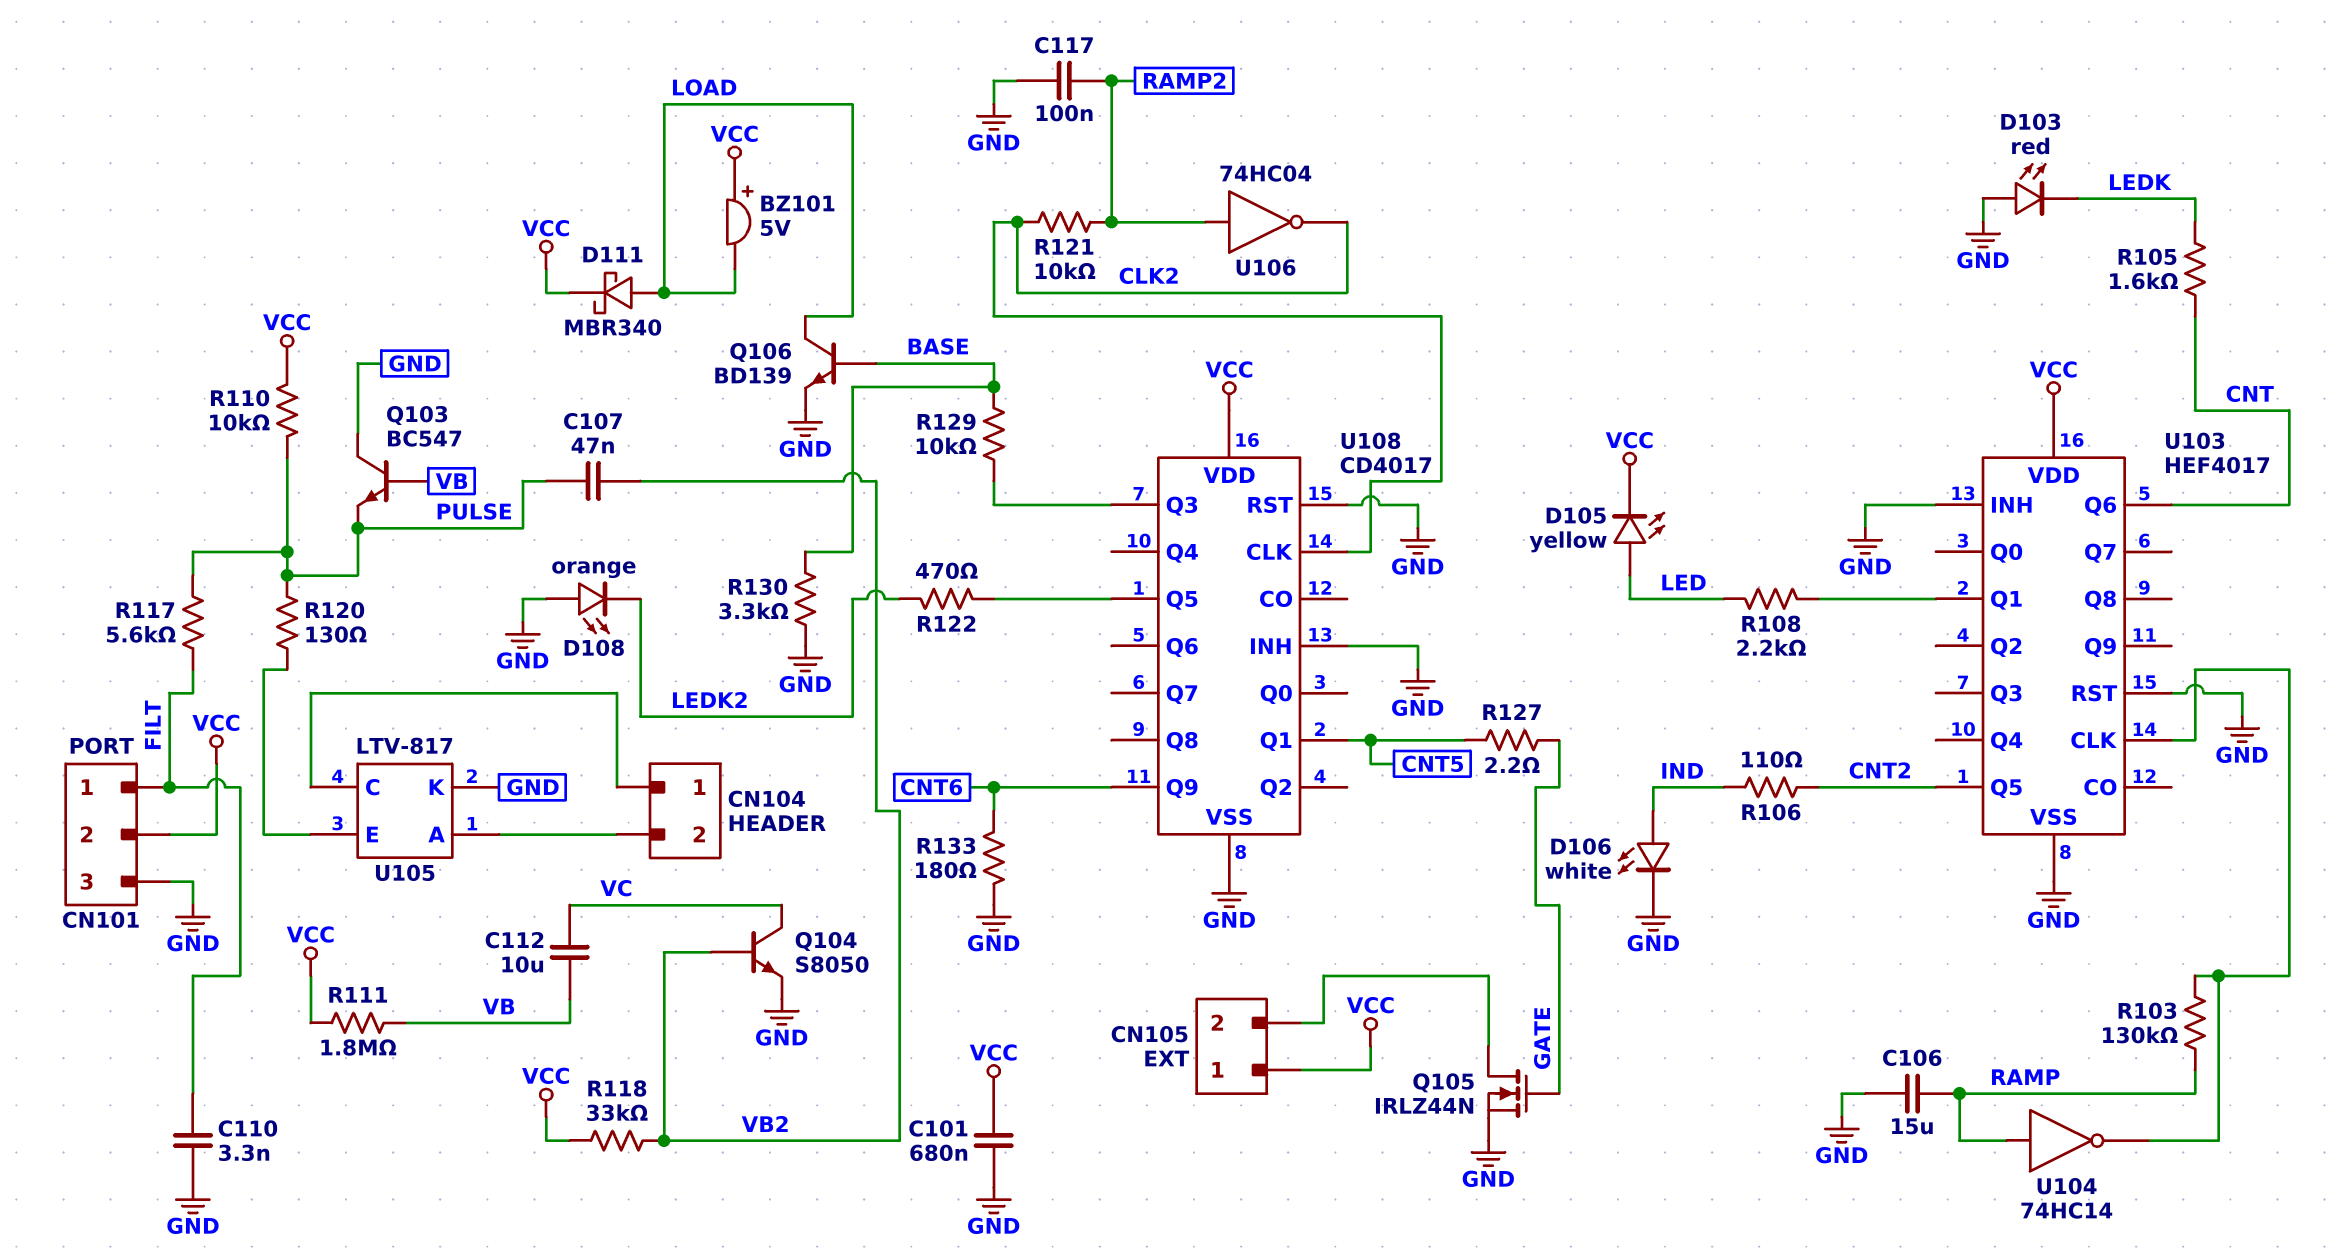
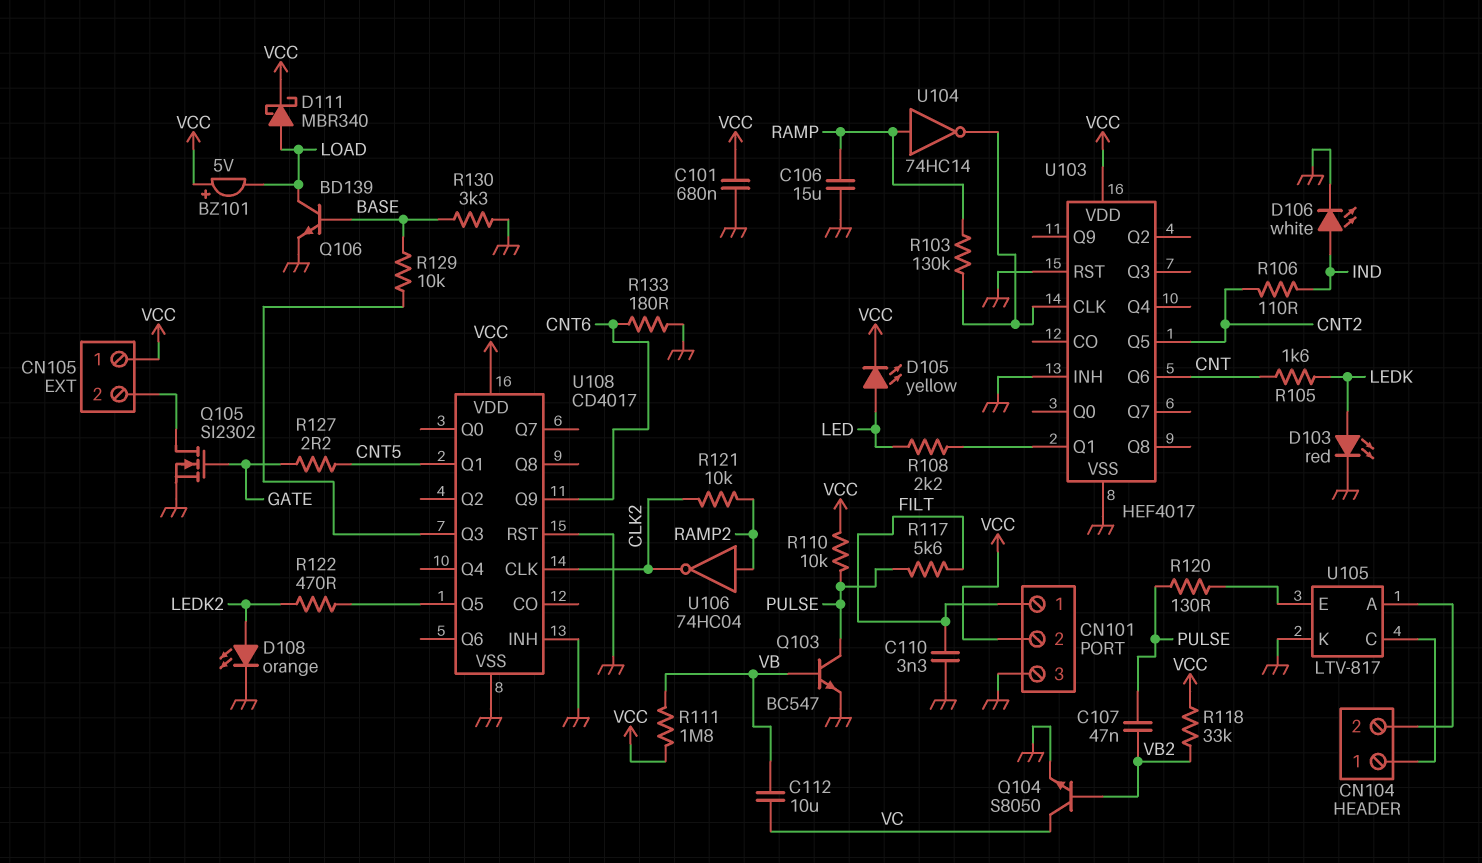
C117: 100nF (GND, RAMP2) -> none
D103: LED red (A GND, K LEDK) -> LED red (A LEDK, K GND)
D108: LED orange (A GND, K LEDK2) -> LED orange (A LEDK2, K GND)
Q103: NPN BC547 (B VB, C GND, E PULSE) -> NPN BC547 (B VB, C PULSE, E GND)
Q105: NMOS IRLZ44N (G GATE, D CN105/2, S GND) -> NMOS SI2302 (G GATE, D CN105/2, S GND)

